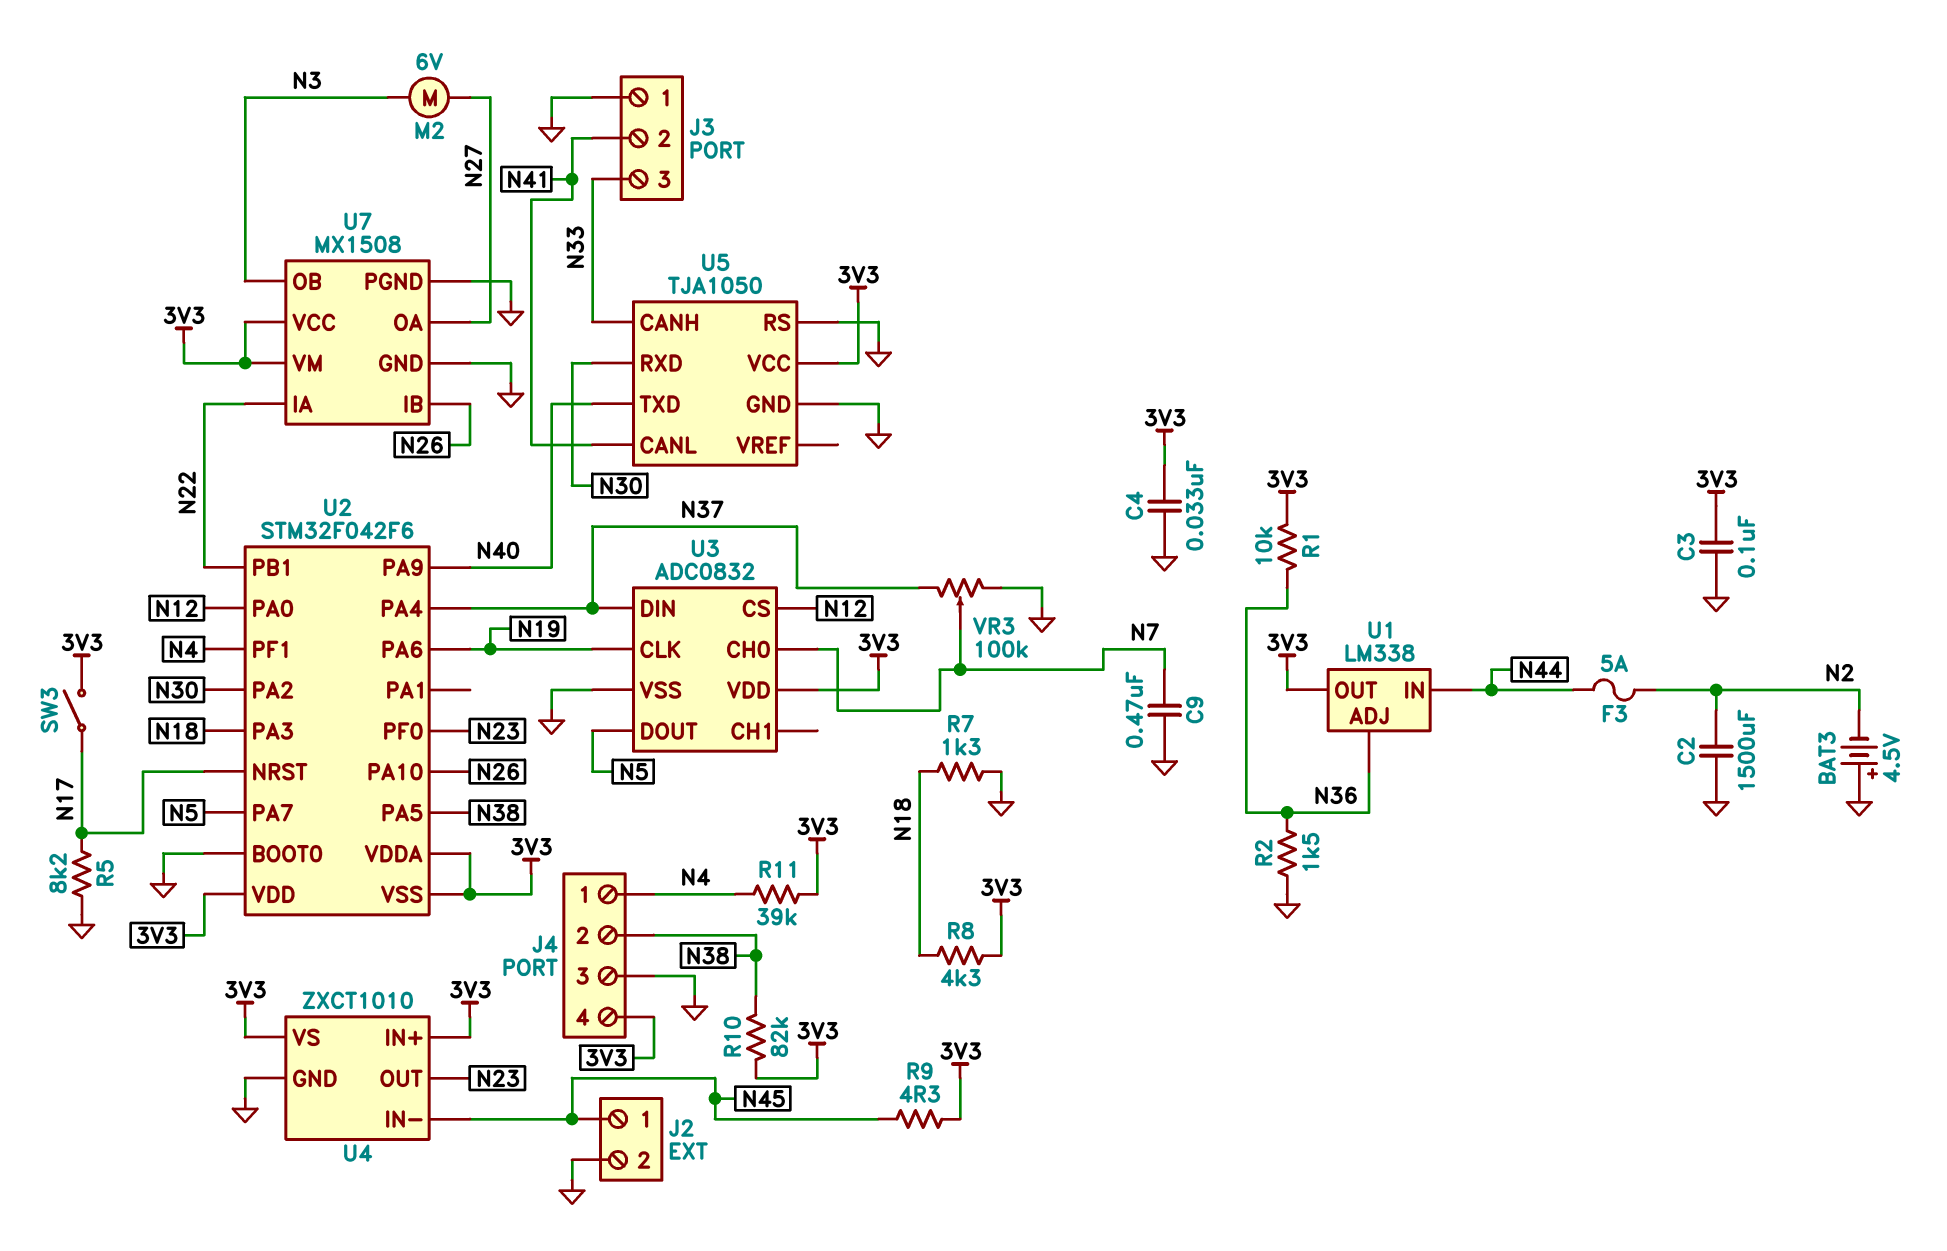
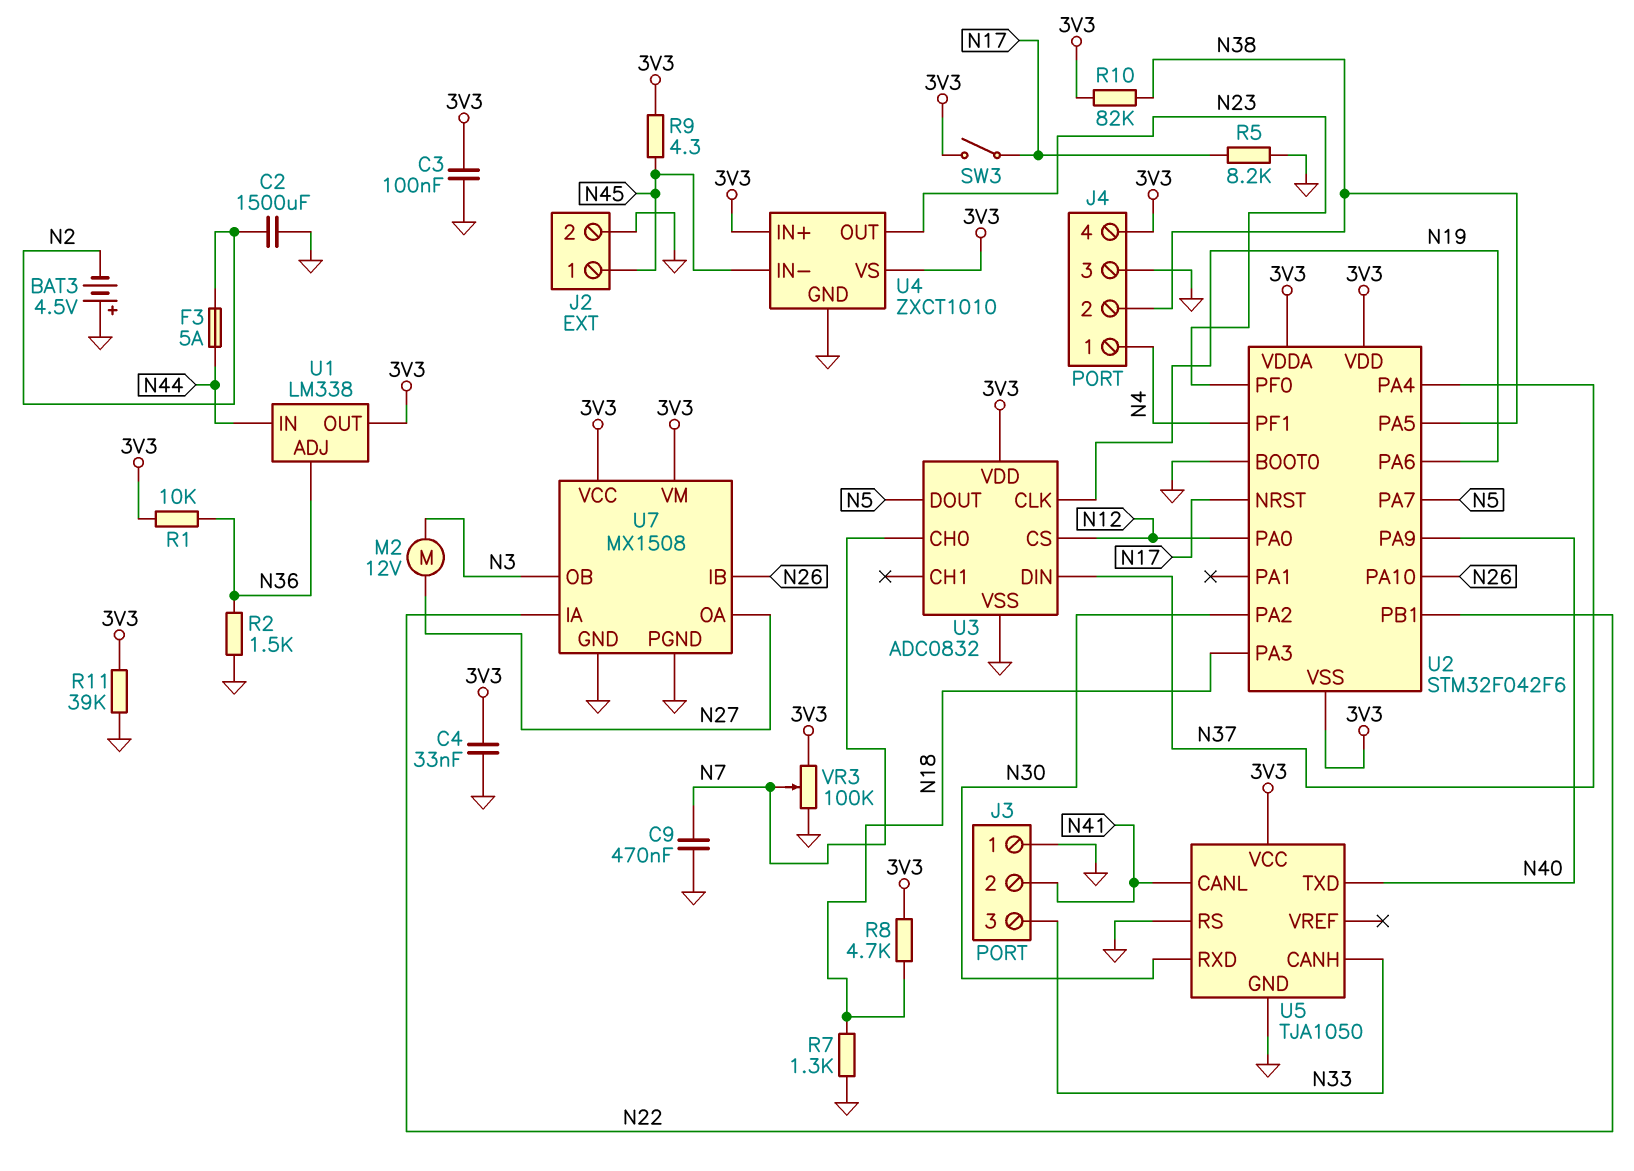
M2: motor 6V (N3, N27) -> motor 12V (N3, N27)
R8: 4.3k (3V3, N18) -> 4.7k (3V3, N18)
R11: 39k (3V3, N4) -> 39k (3V3, GND)
VR3: 100k (GND, N37, wiper N7) -> 100k (3V3, GND, wiper N7)

